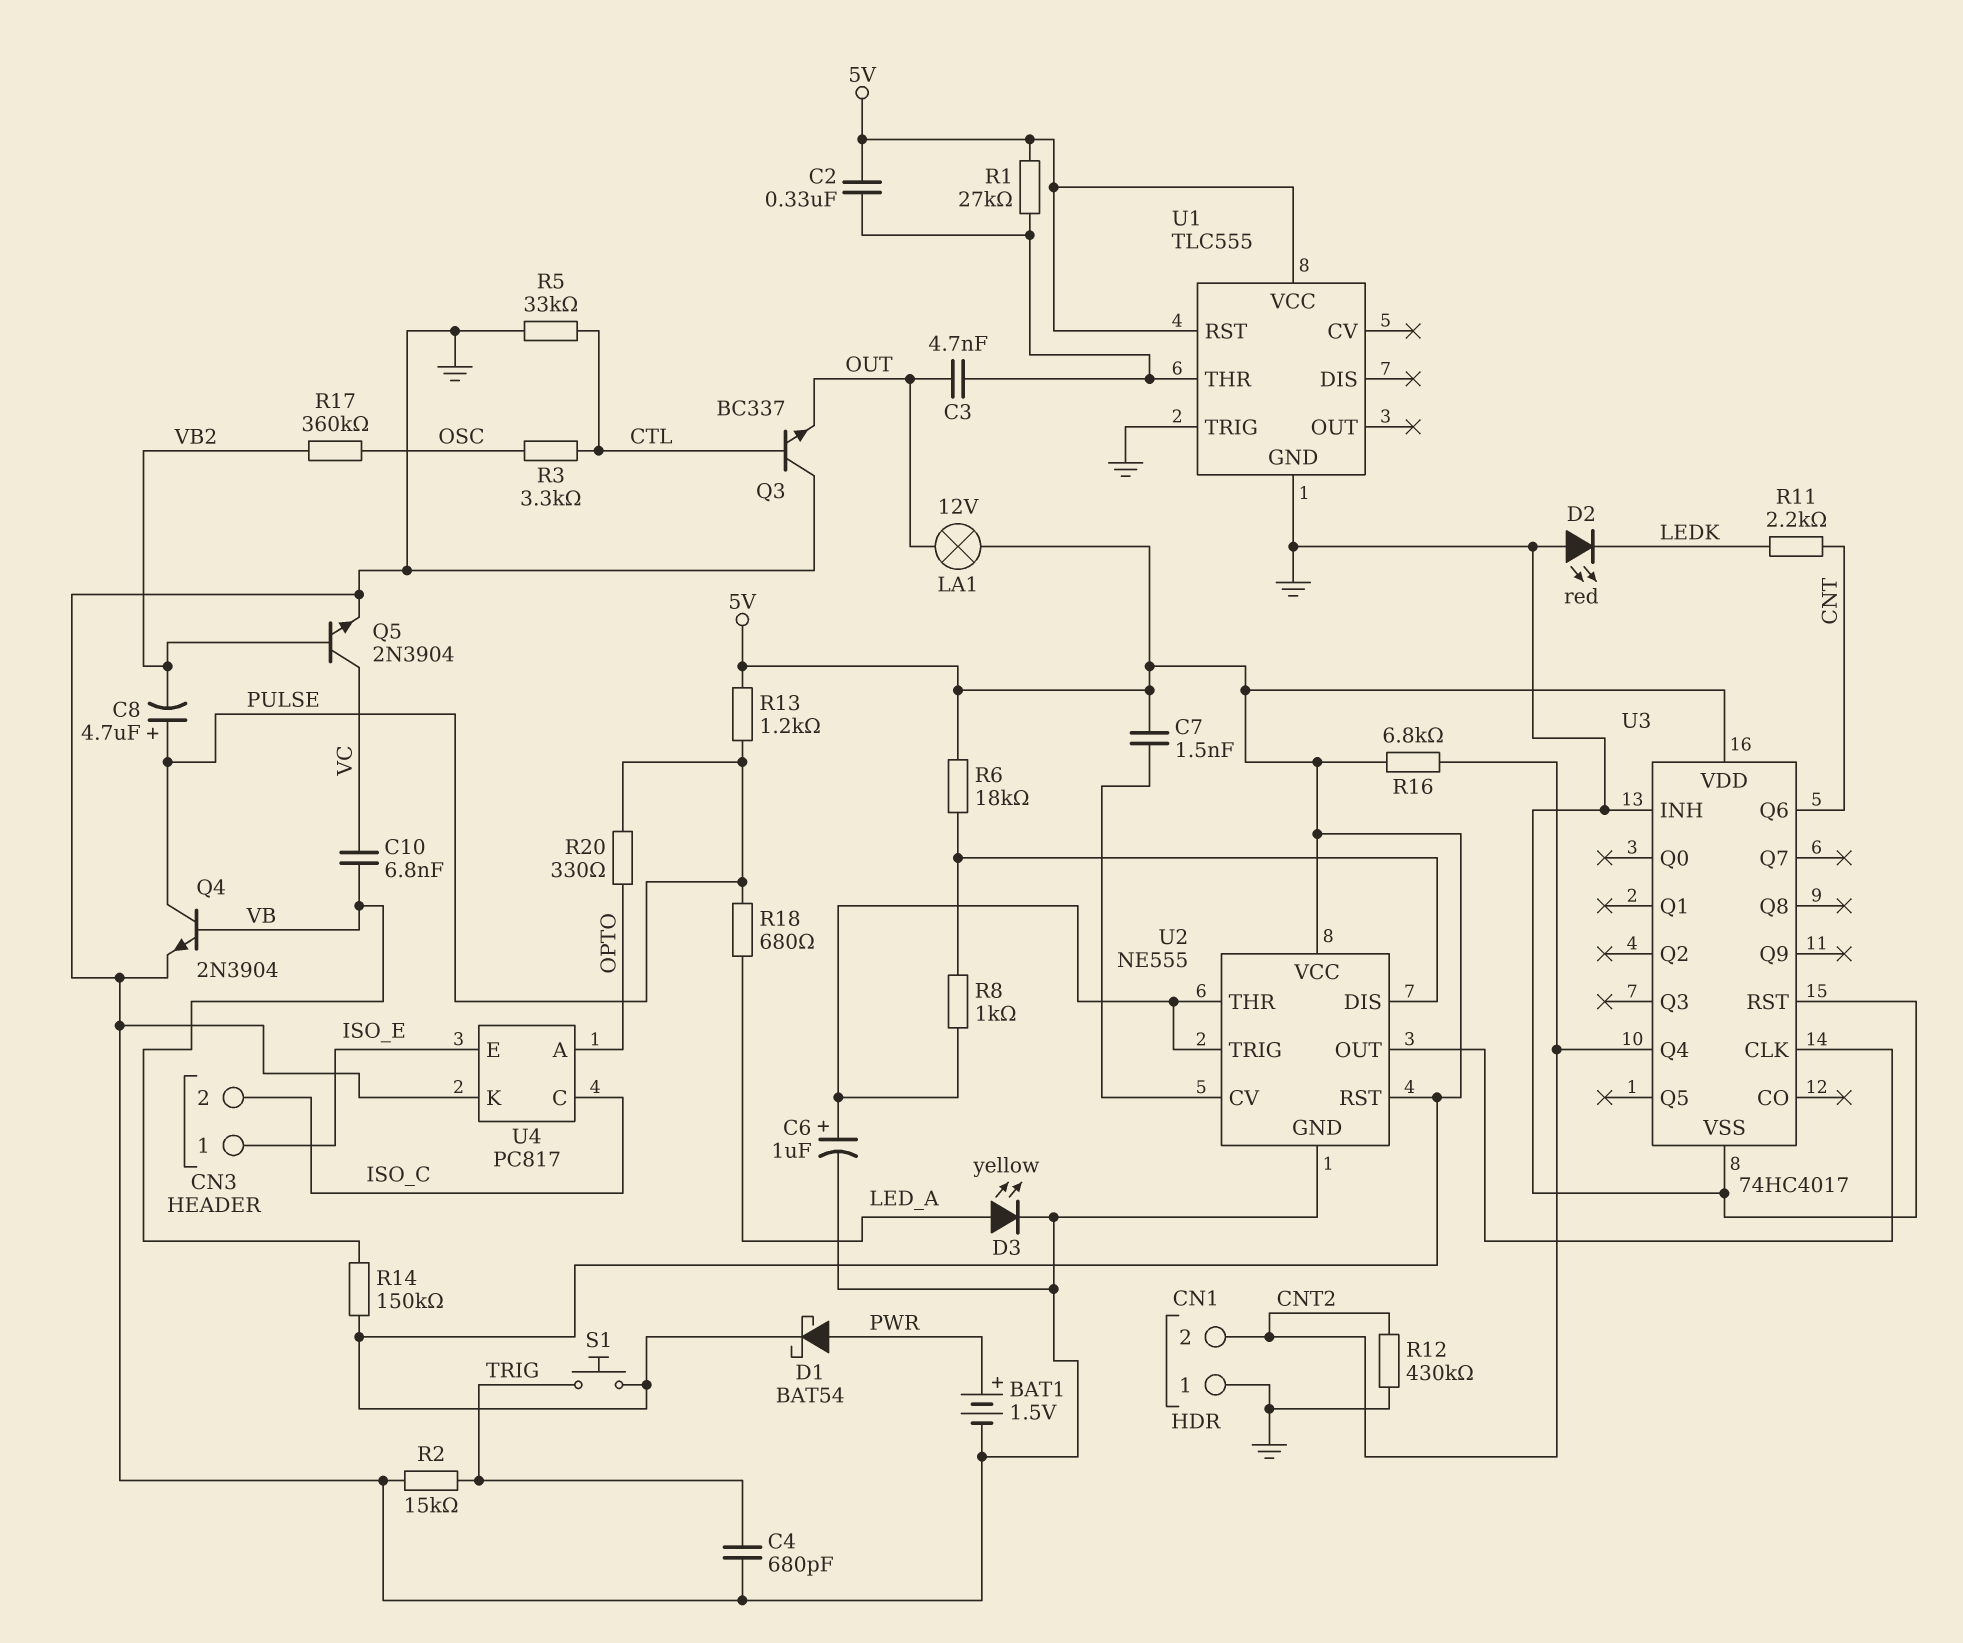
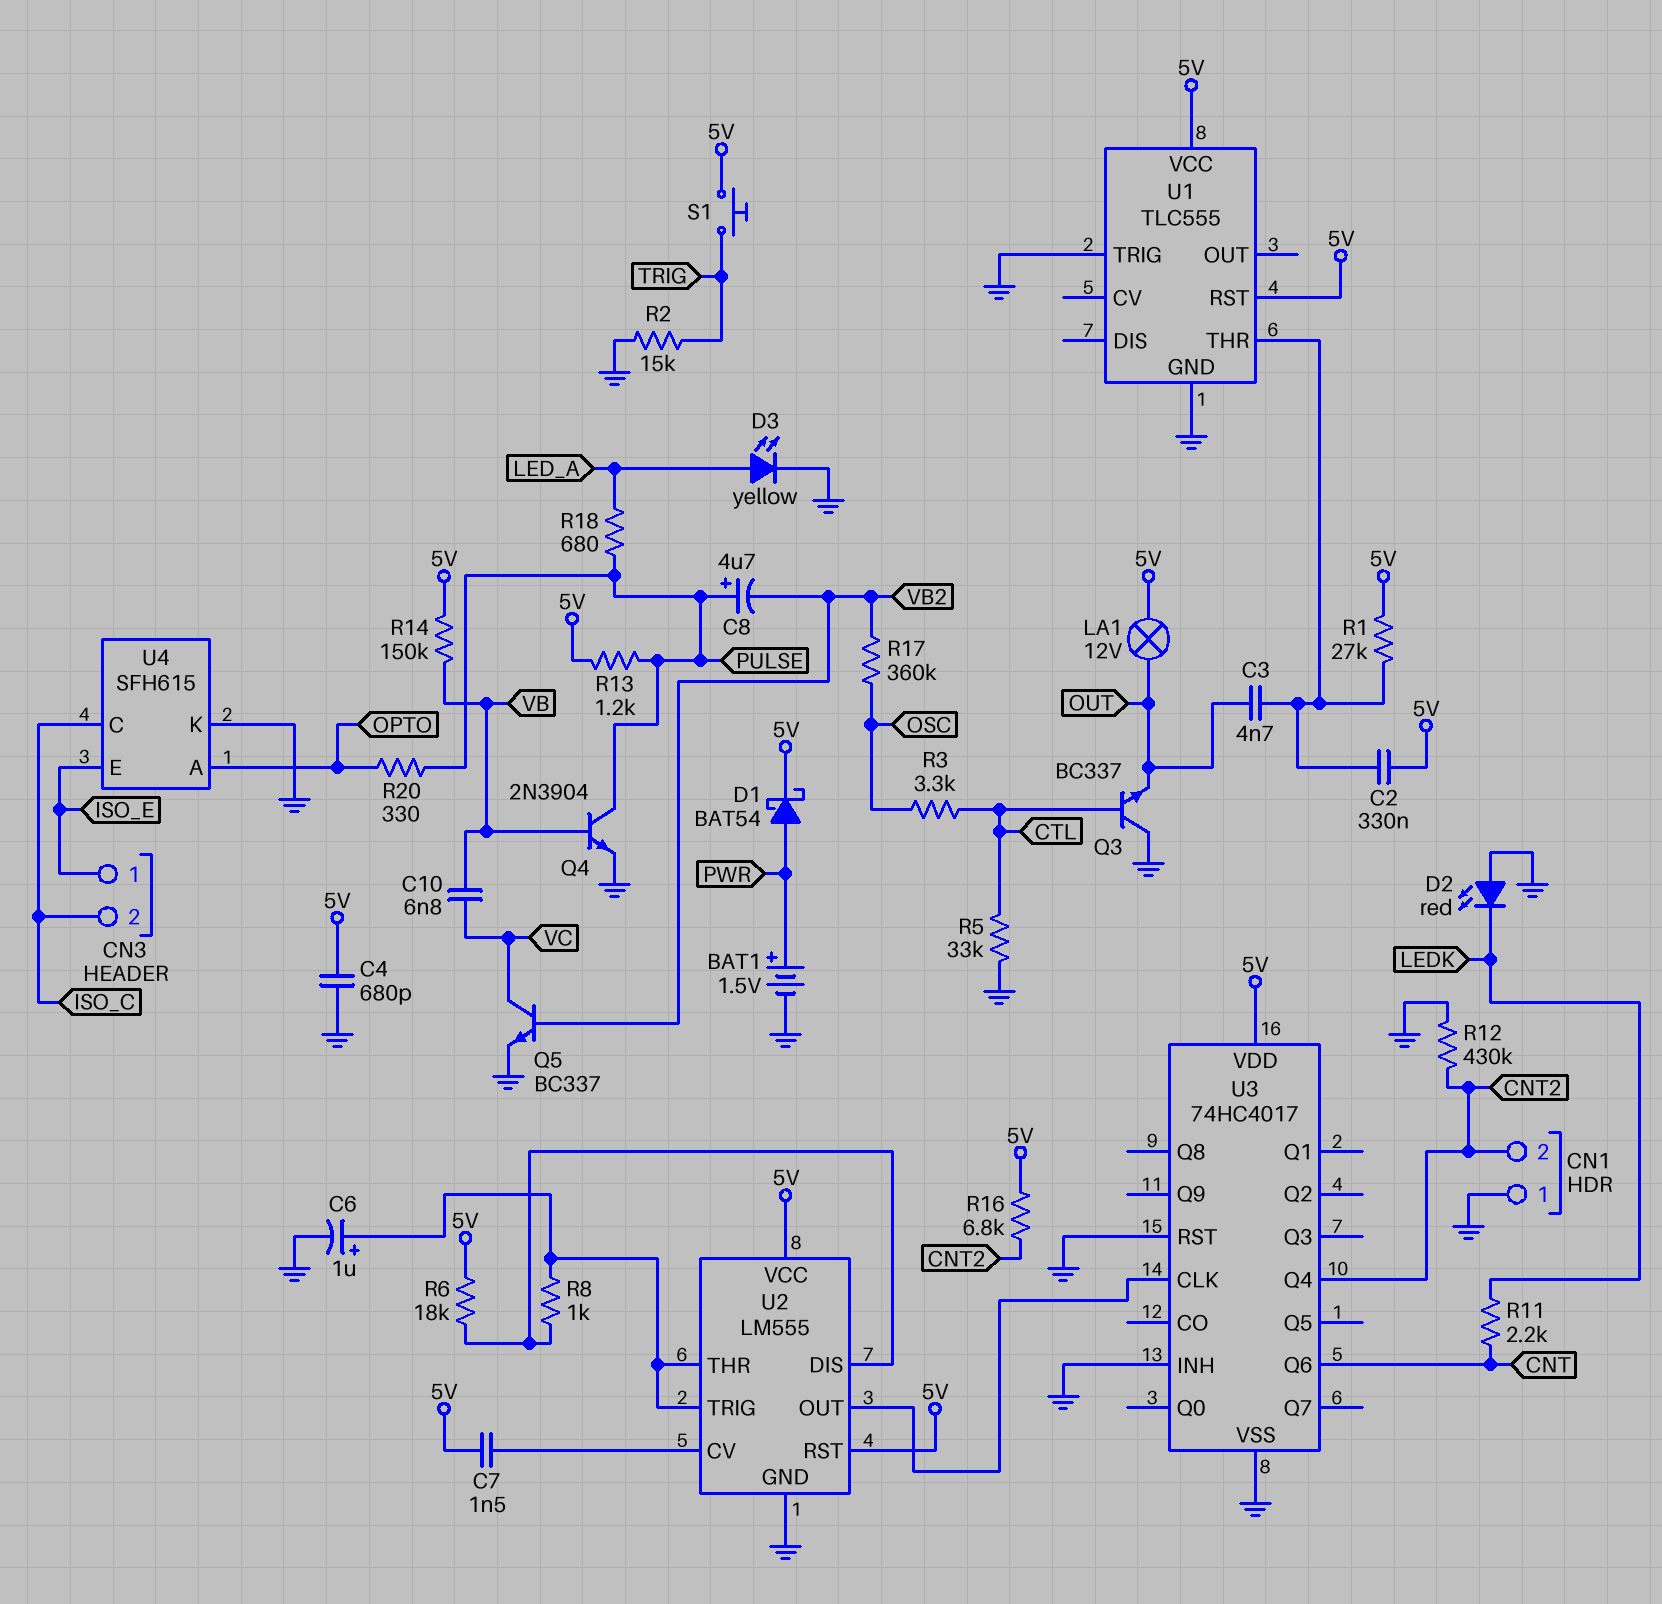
C4: 680pF (GND, TRIG) -> 680pF (5V, GND)
Q5: NPN 2N3904 (B VB2, C VC, E GND) -> NPN BC337 (B VB2, C VC, E GND)
U2: NE555 -> LM555
U4: PC817 -> SFH615

